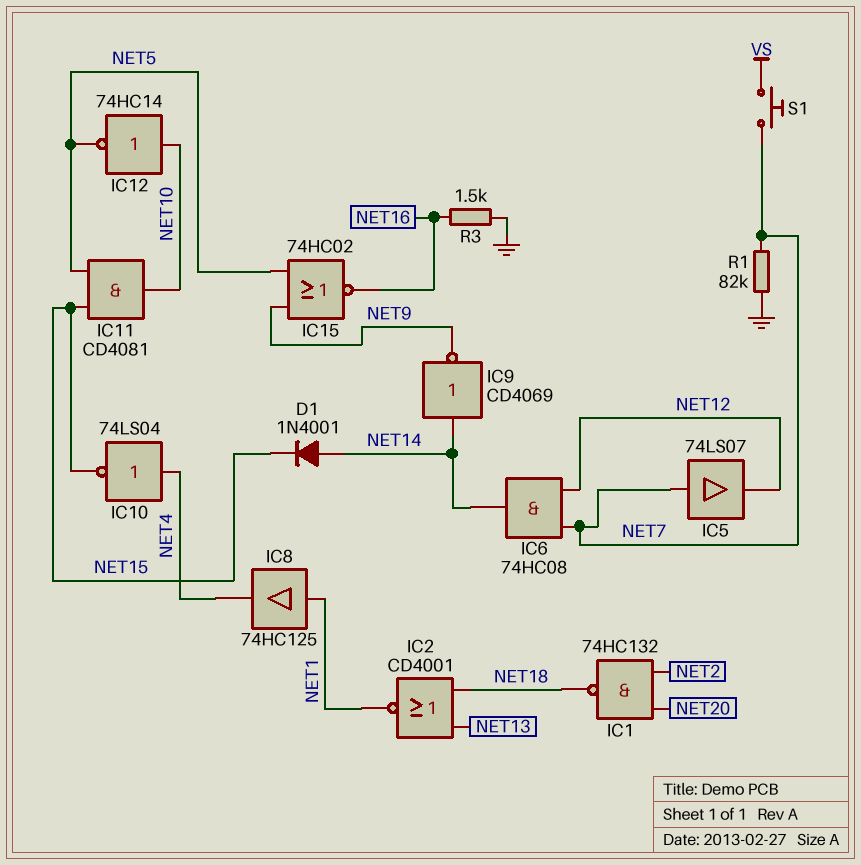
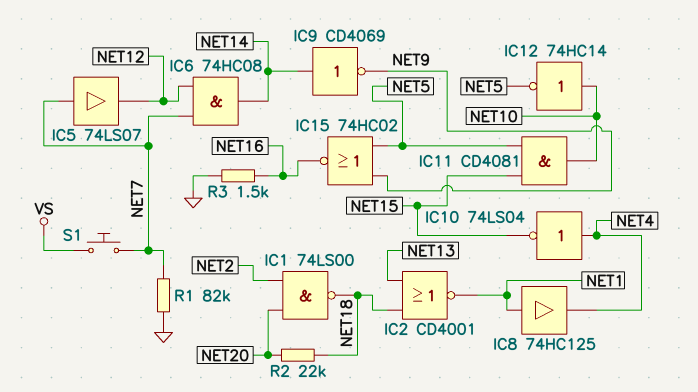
D1: diode 1N4001 (A NET14, K NET15) -> none
IC1: NAND 74HC132 (in NET2, in NET20, out NET18) -> NAND 74LS00 (in NET2, in NET20, out NET18)
R2: none -> 22k (NET18, NET20)

